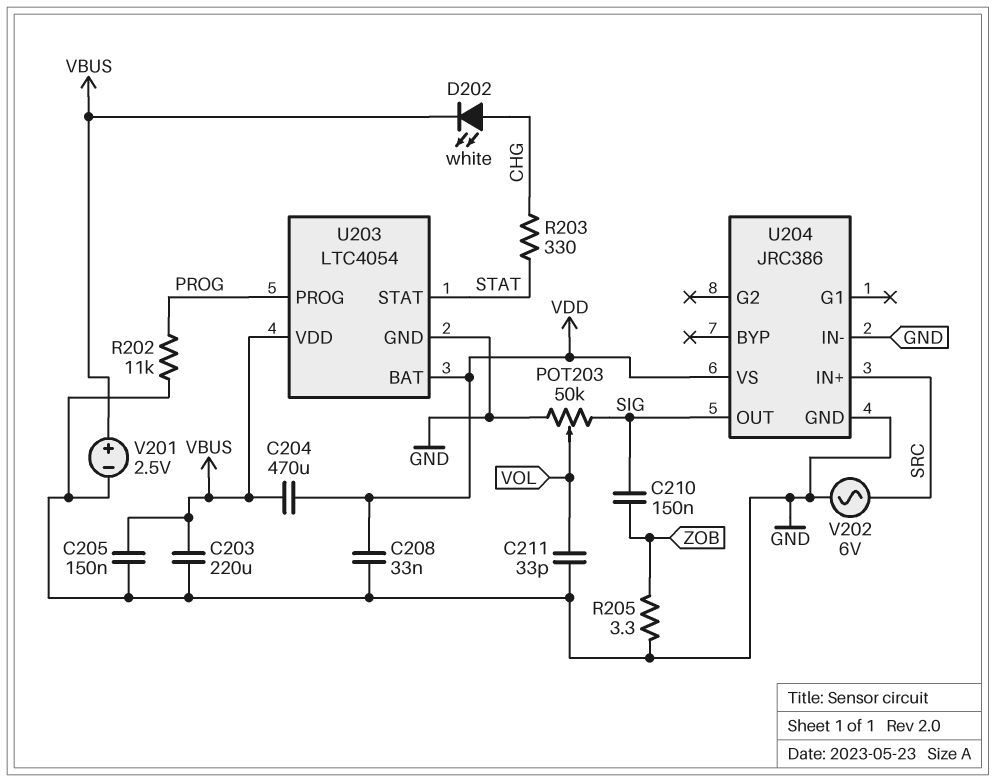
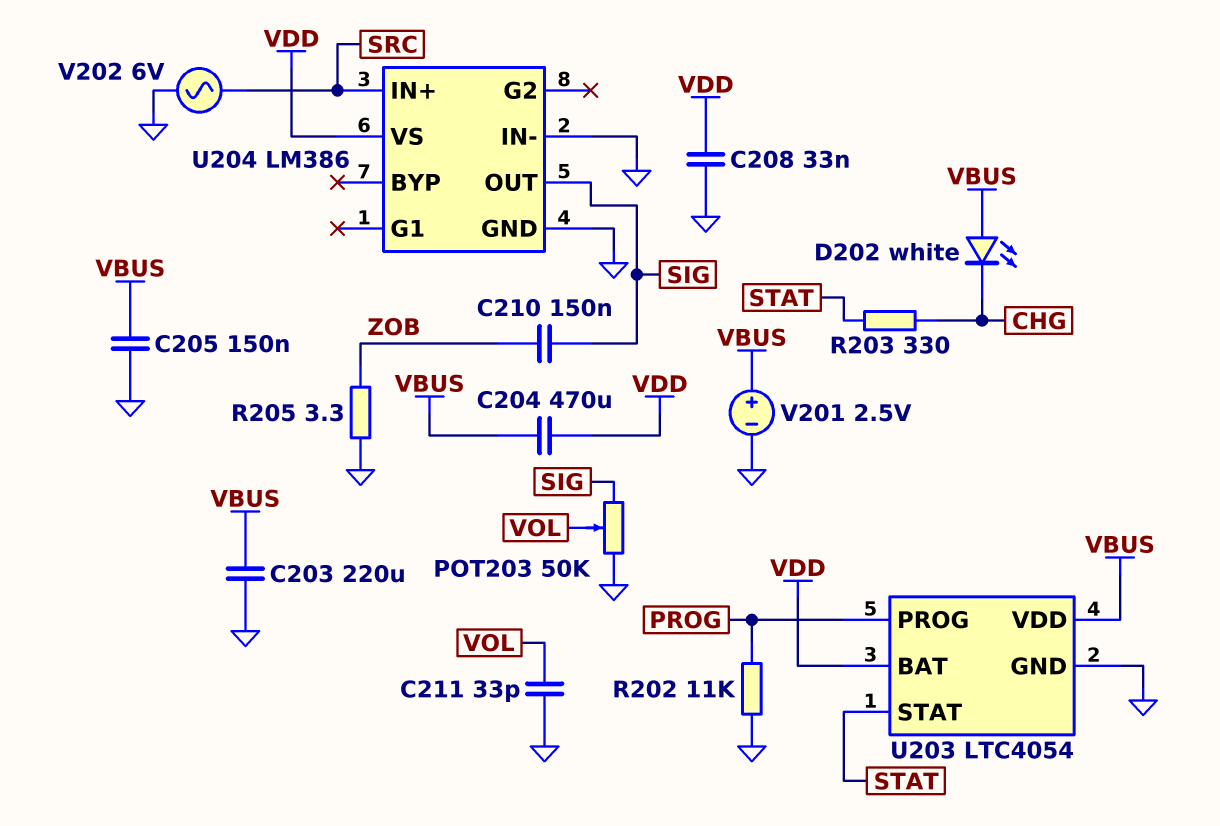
D202: LED white (A CHG, K VBUS) -> LED white (A VBUS, K CHG)
U204: JRC386 -> LM386

